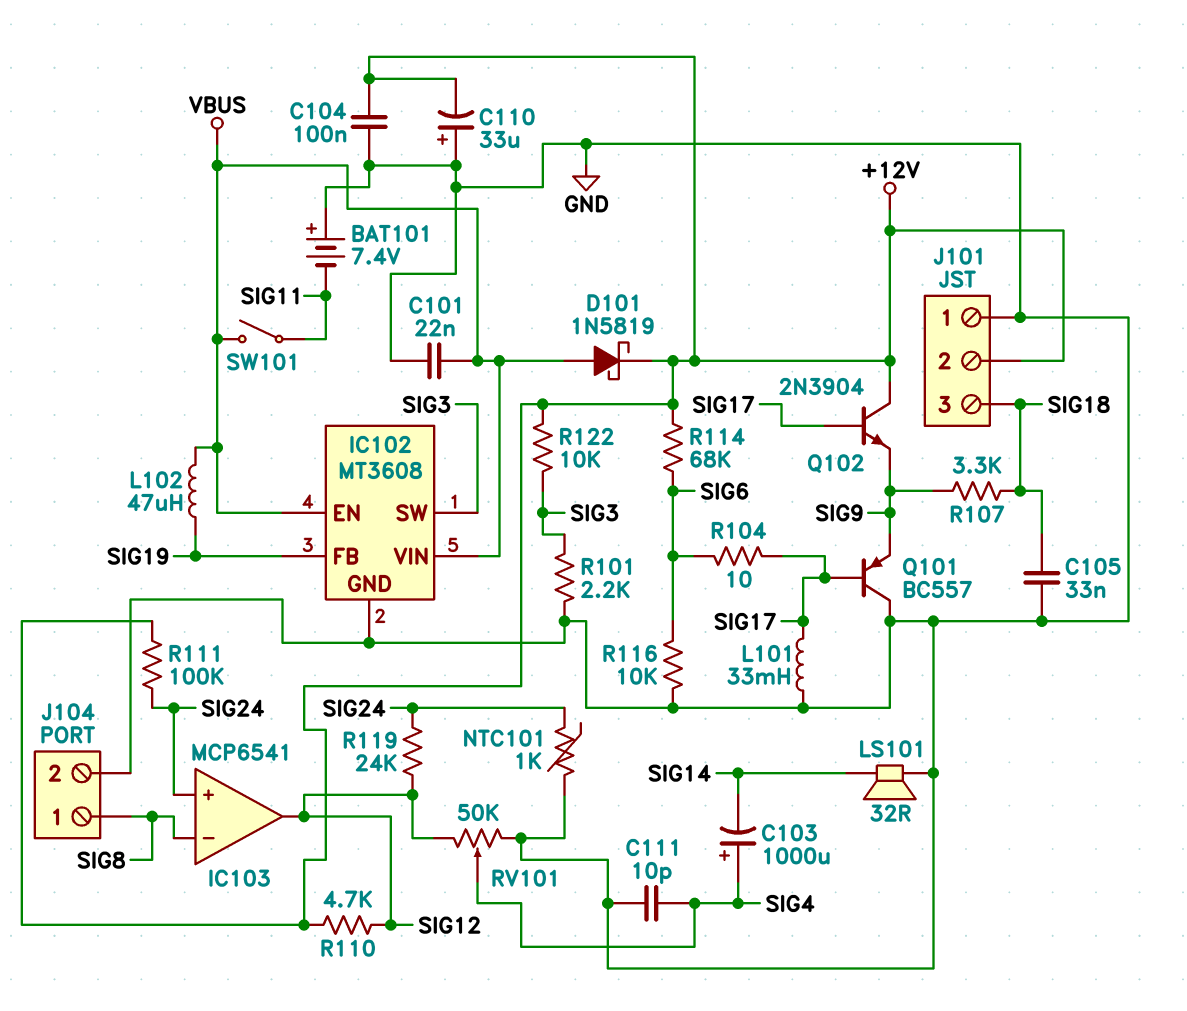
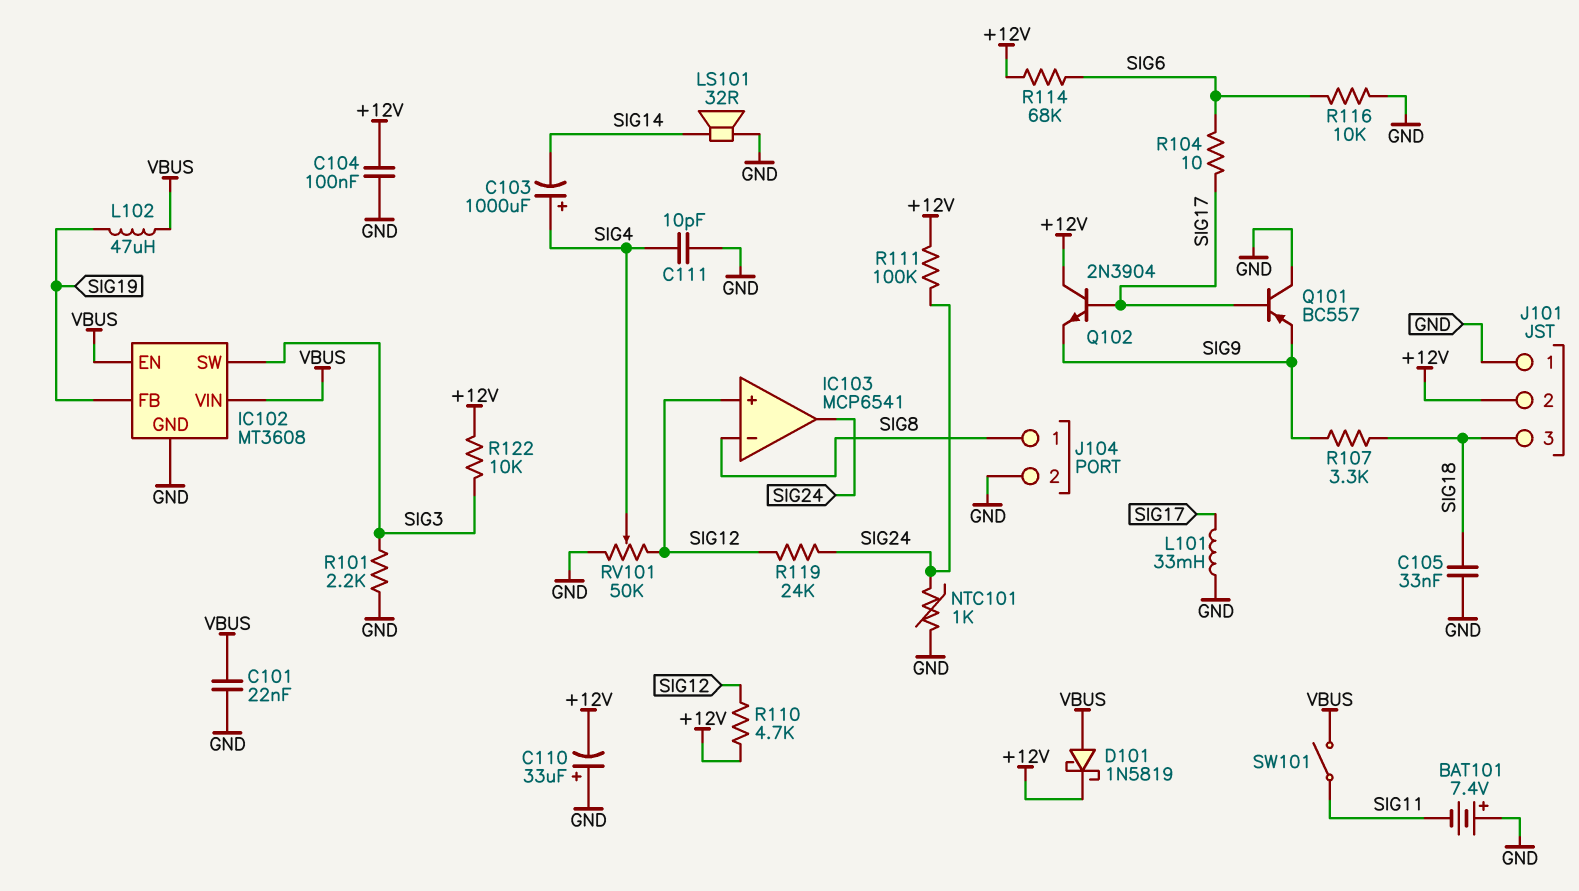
IC103 pin in+: SIG24 -> SIG12
IC103 pin out: SIG12 -> SIG24

